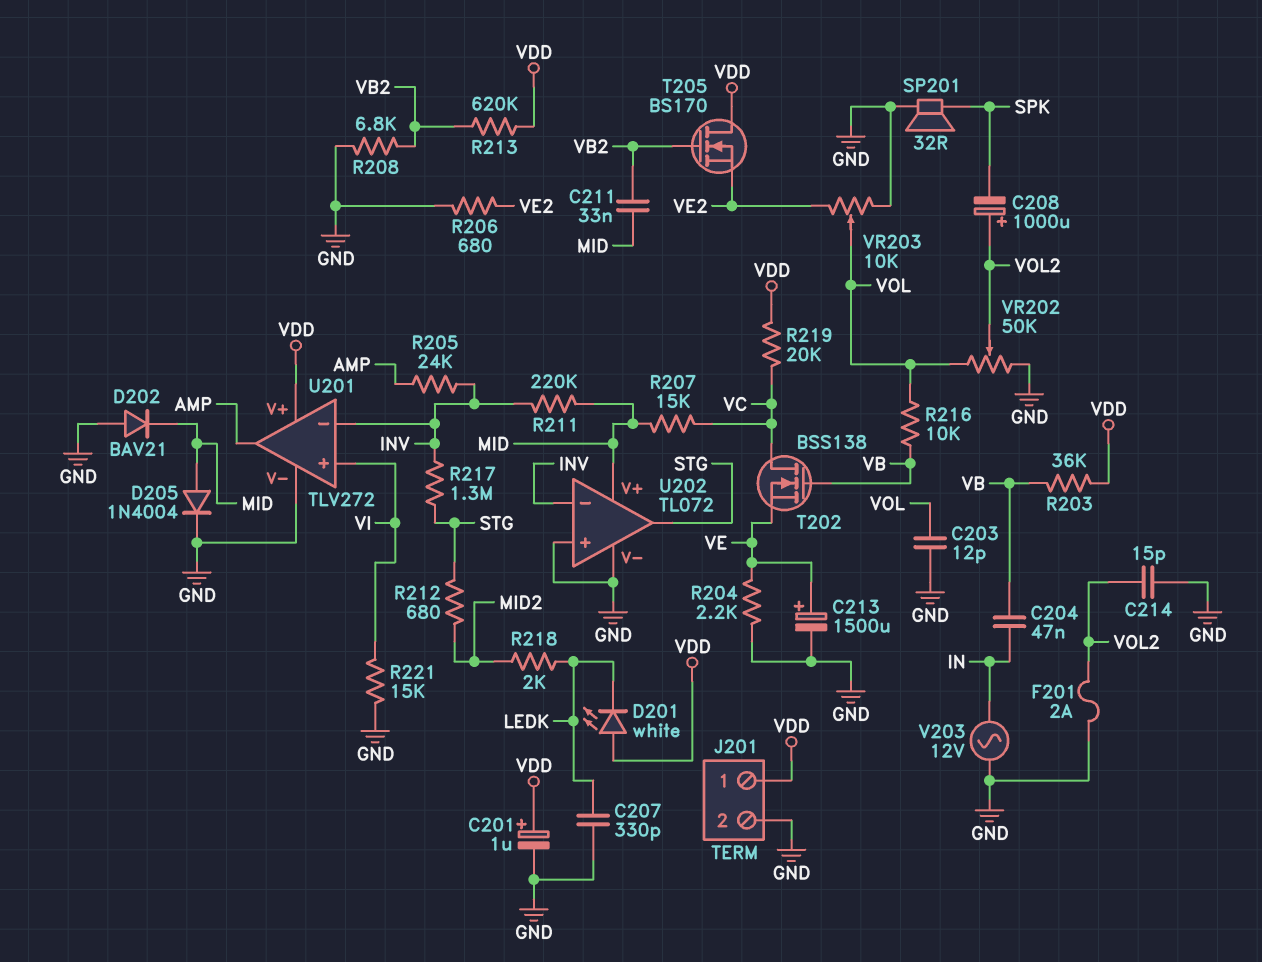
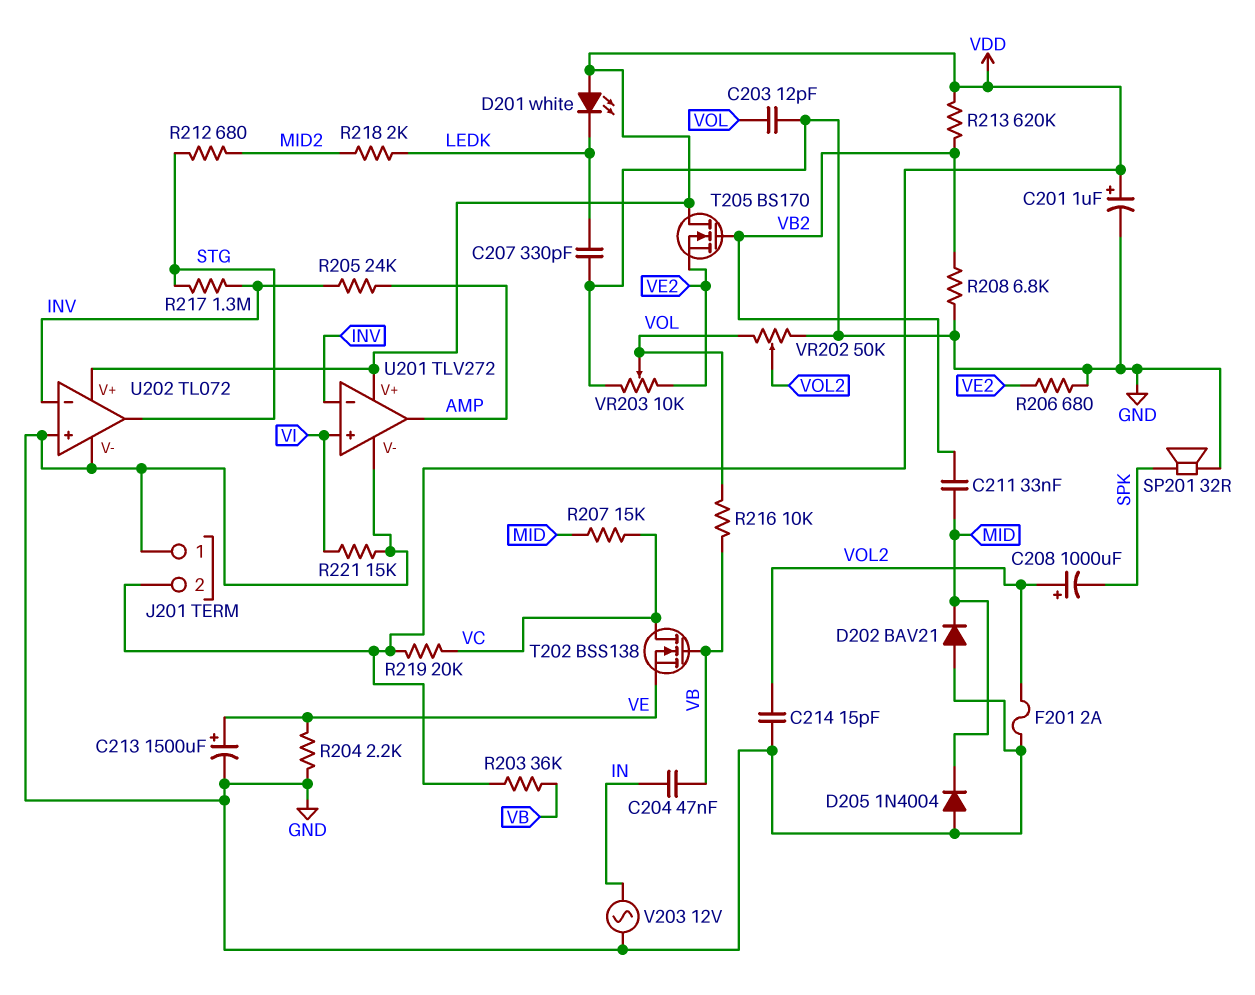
D205: diode 1N4004 (A MID, K GND) -> diode 1N4004 (A GND, K MID)
J201 pin 1: VDD -> GND
J201 pin 2: GND -> VDD
R211: 220k (INV, MID) -> none
U202 pin V+: MID -> VDD

